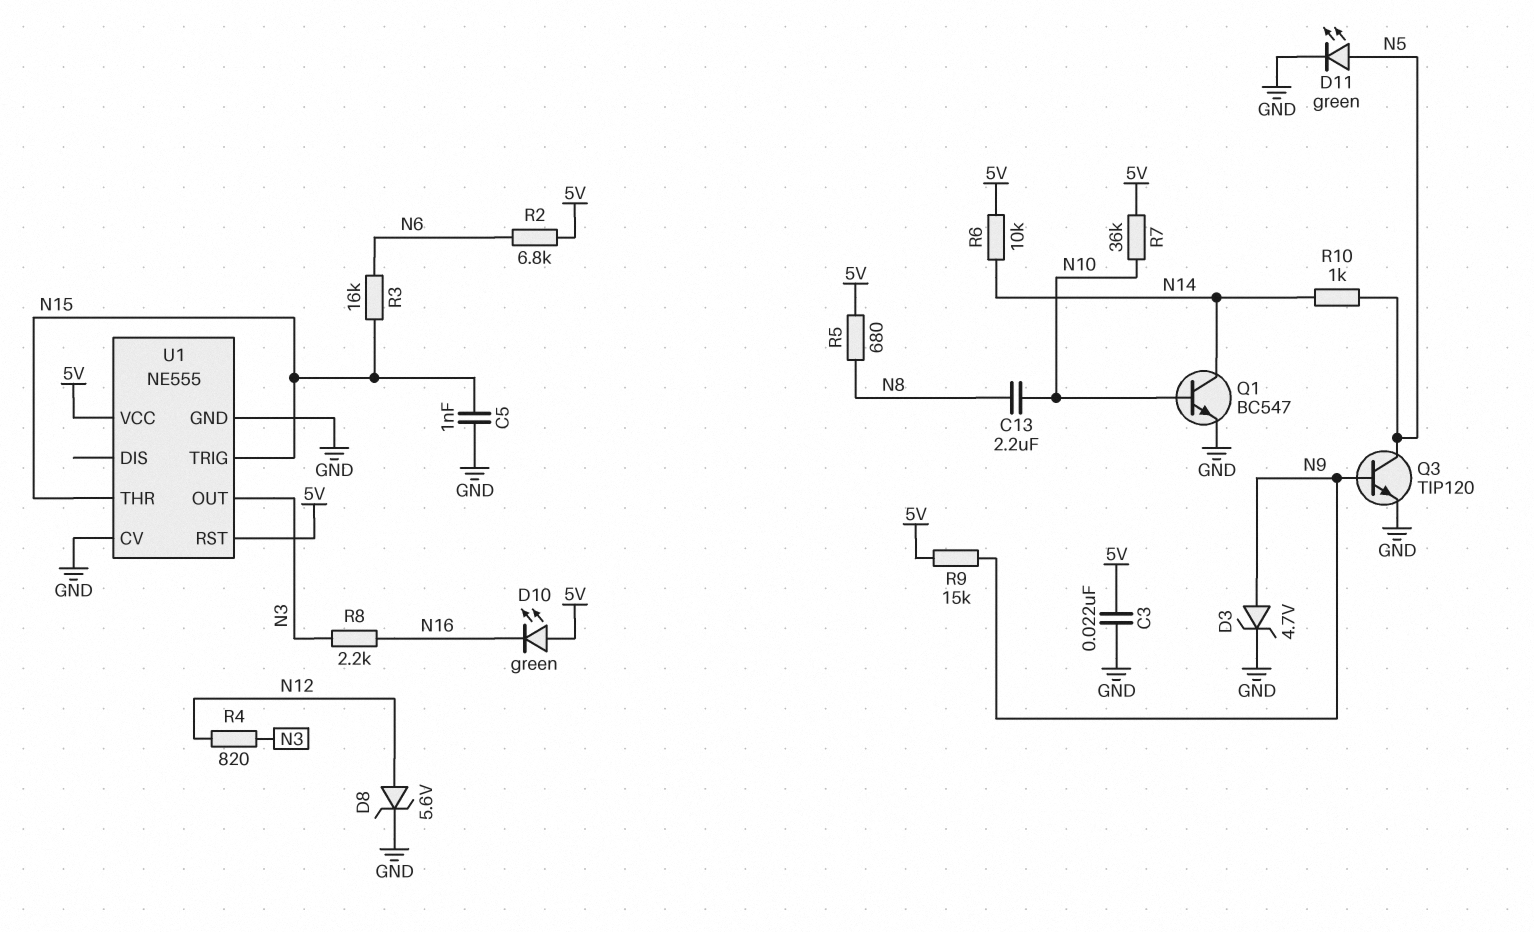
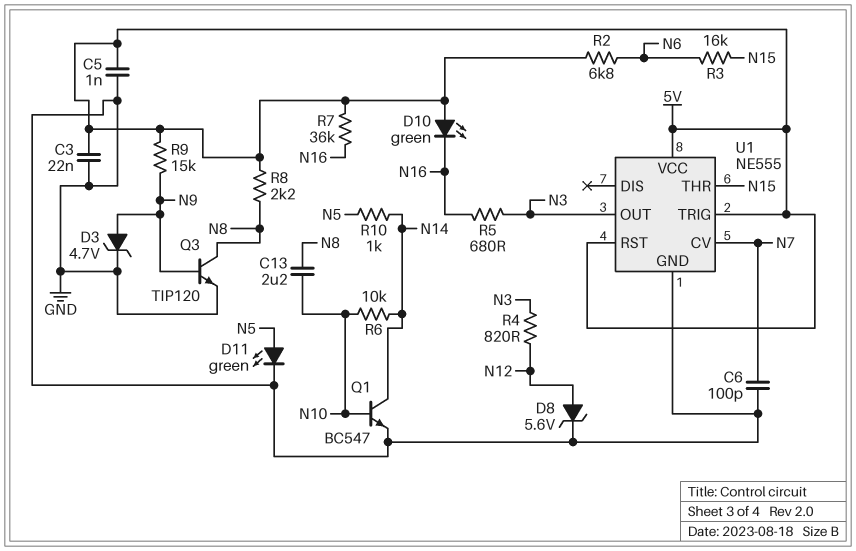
C5: 1nF (GND, N15) -> 1nF (5V, GND)
C6: none -> 100pF (GND, N7)
Q3: NPN TIP120 (B N9, C N5, E GND) -> NPN TIP120 (B N9, C N8, E GND)
R5: 680 (5V, N8) -> 680 (N3, N16)
R6: 10k (5V, N14) -> 10k (N10, N14)
R7: 36k (5V, N10) -> 36k (5V, N16)
R8: 2.2k (N3, N16) -> 2.2k (5V, N8)
U1 pin CV: GND -> N7
U1 pin TRIG: N15 -> 5V

